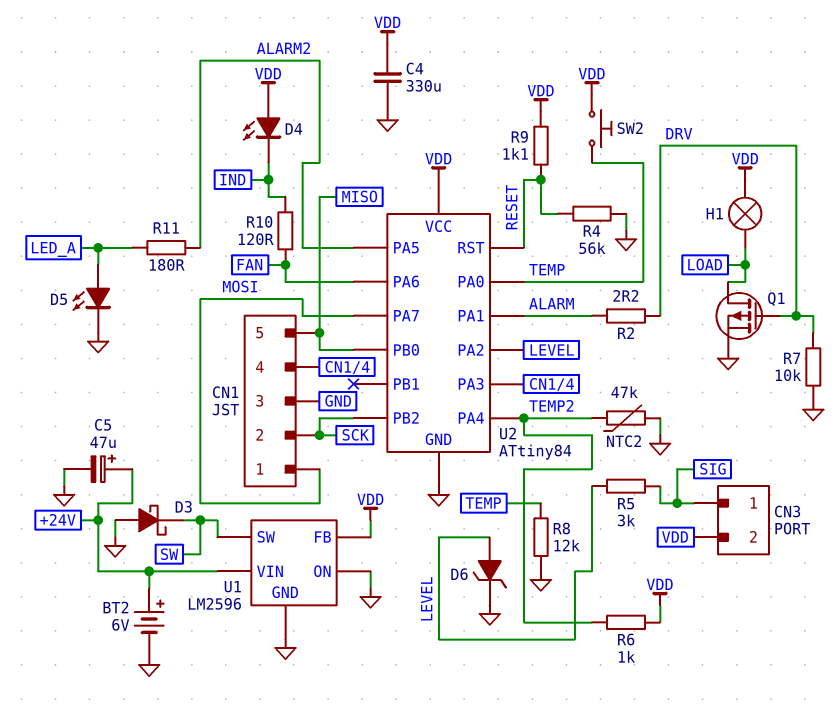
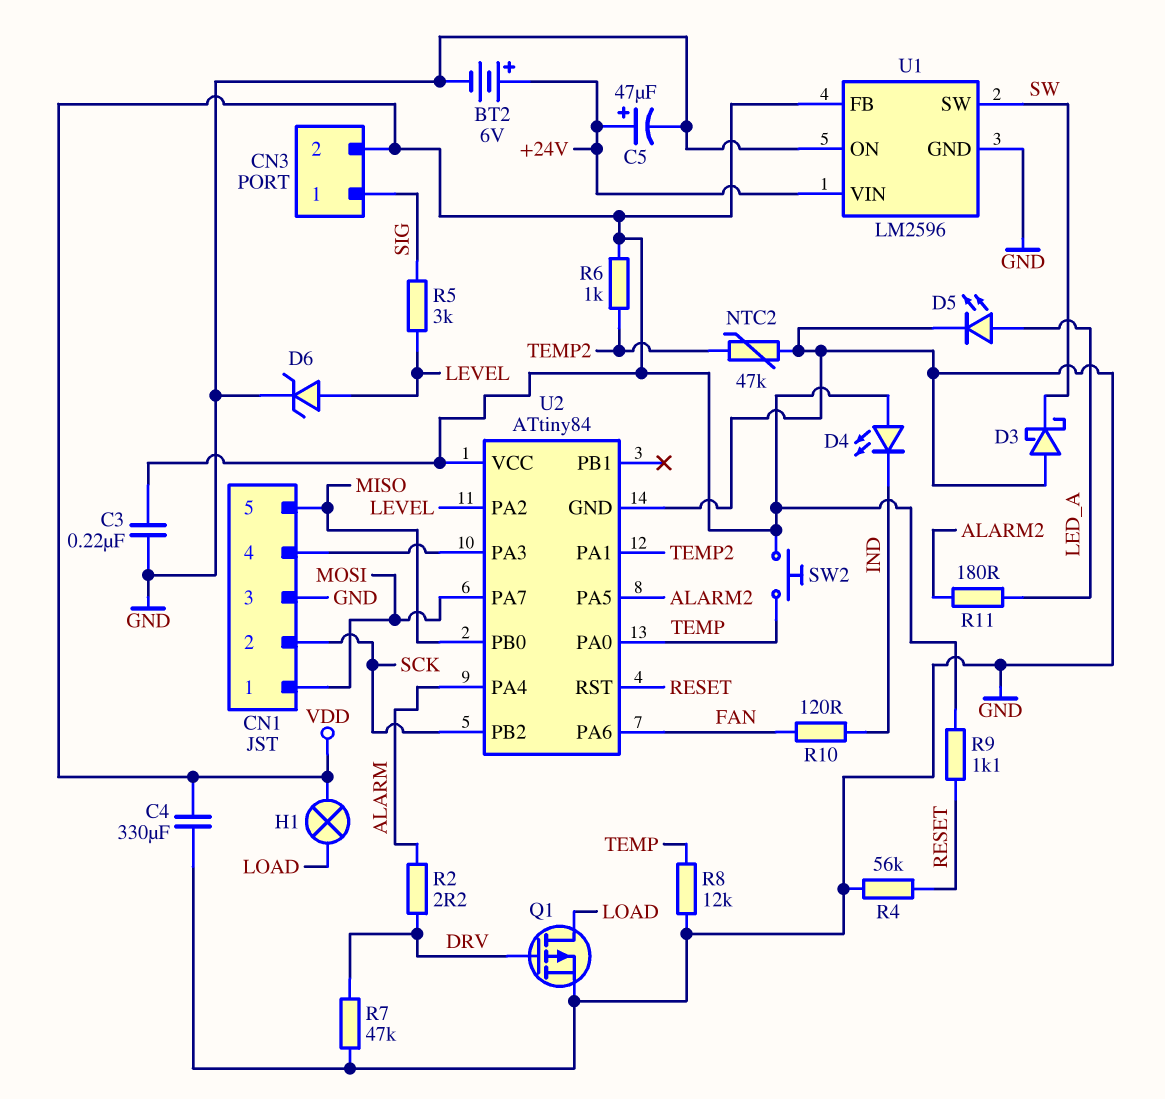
C3: none -> 220nF (GND, VDD)
R7: 10k (DRV, GND) -> 47k (DRV, GND)
U2 pin PA1: ALARM -> TEMP2
U2 pin PA4: TEMP2 -> ALARM

